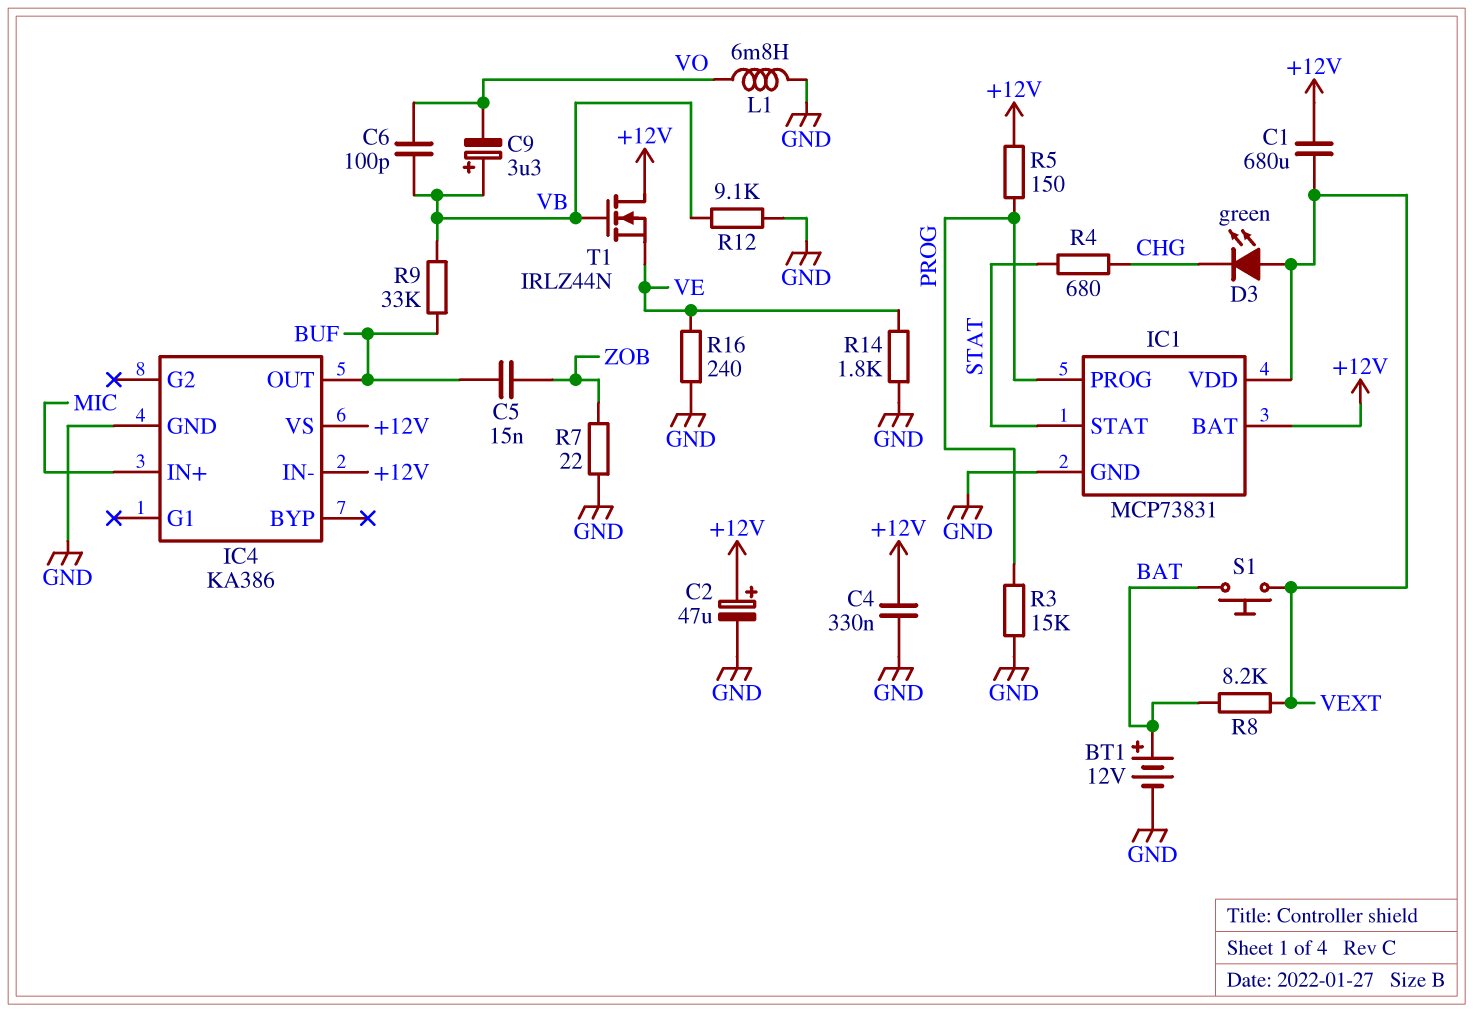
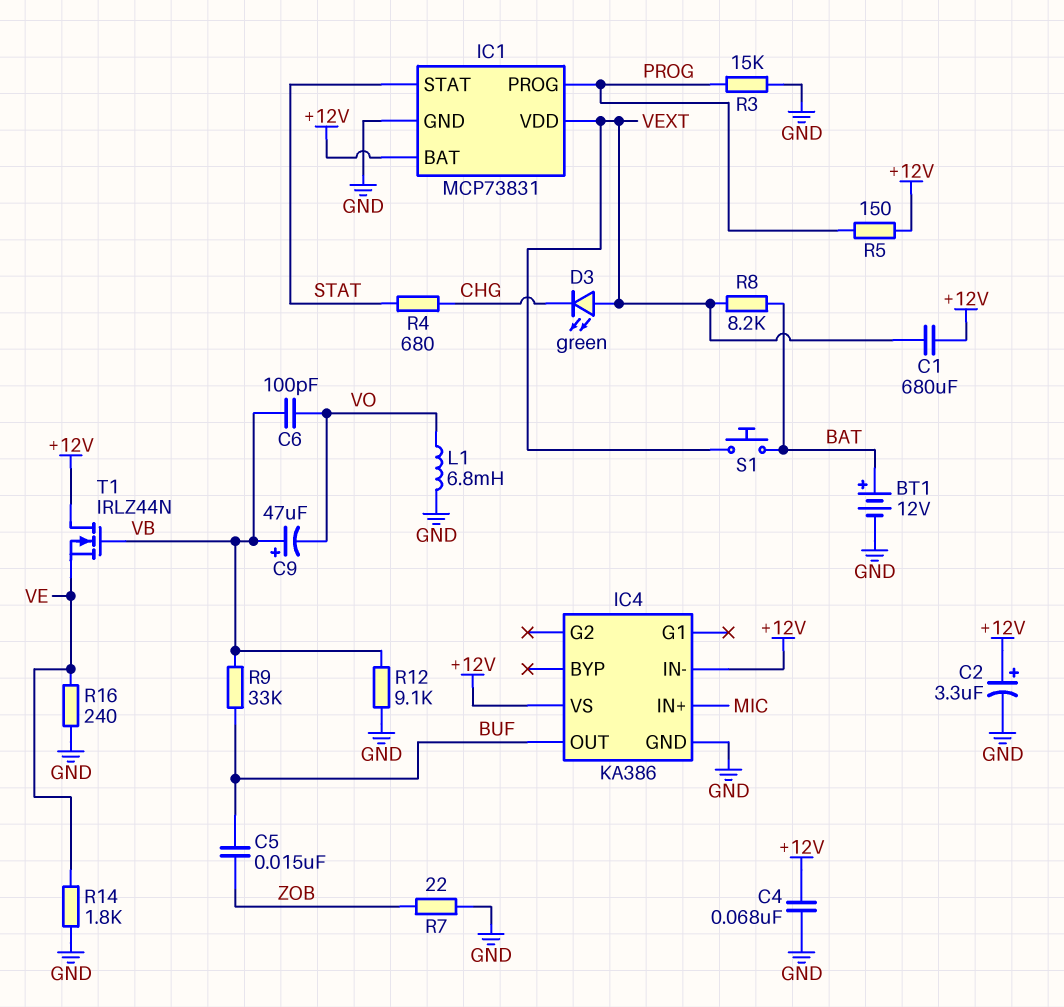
C2: 47uF (plus +12V, minus GND) -> 3.3uF (plus +12V, minus GND)
C4: 330nF (+12V, GND) -> 68nF (+12V, GND)
C9: 3.3uF (plus VB, minus VO) -> 47uF (plus VB, minus VO)

